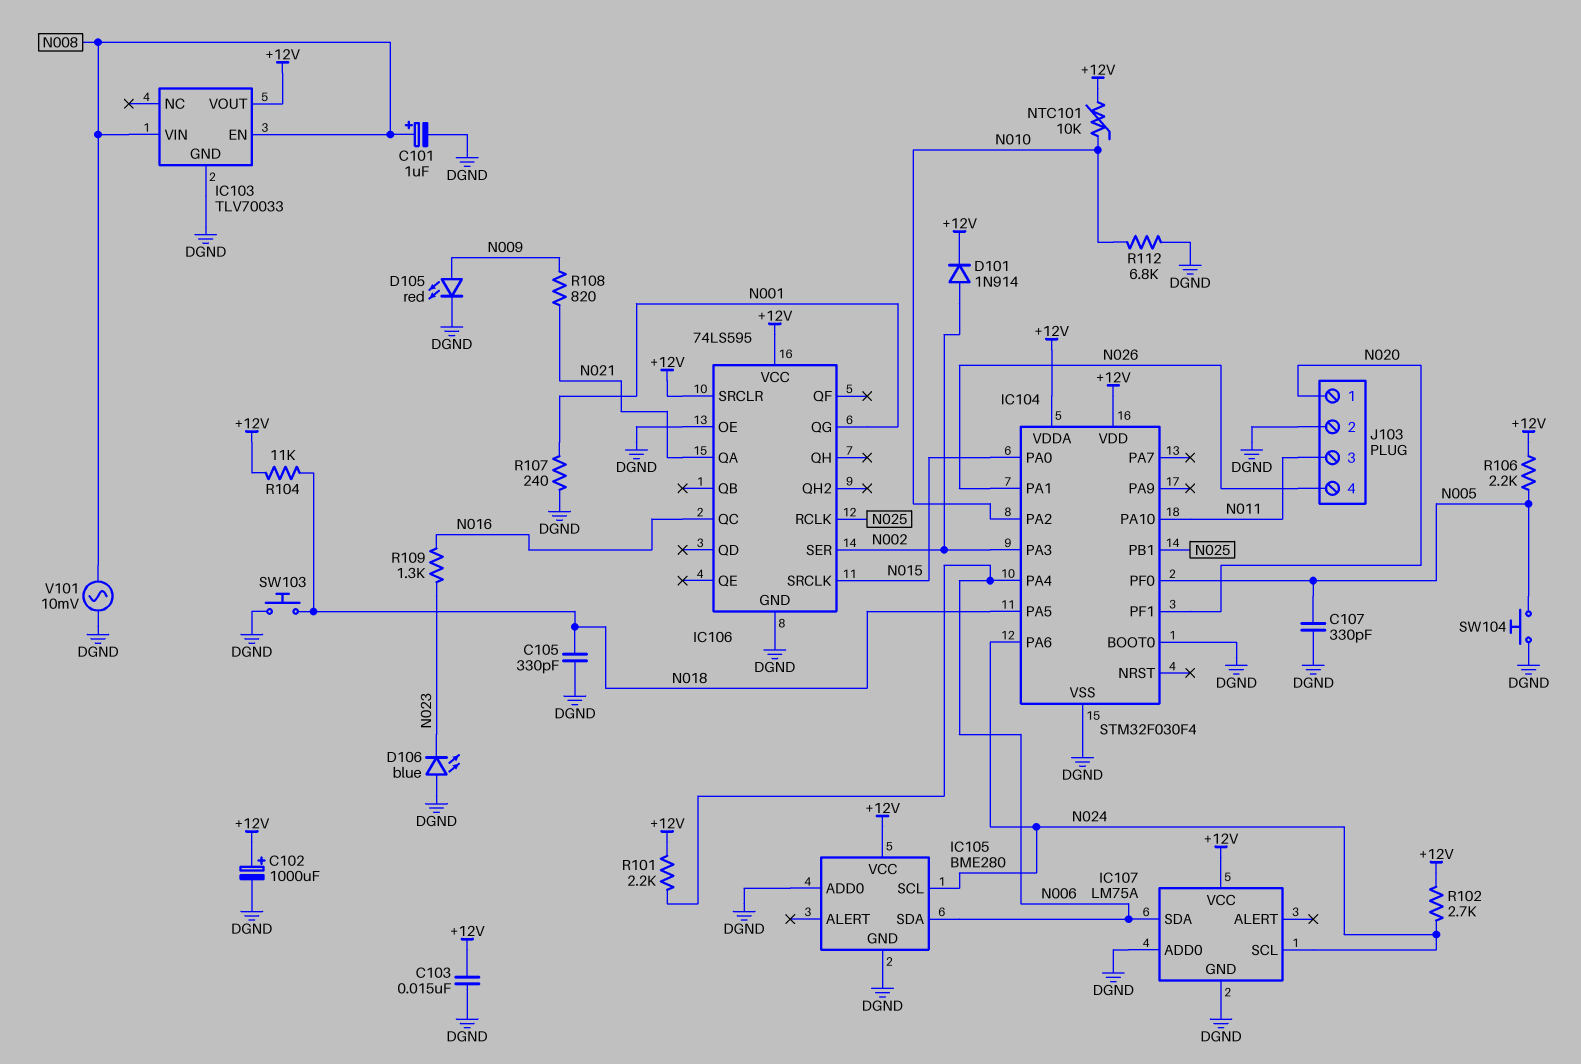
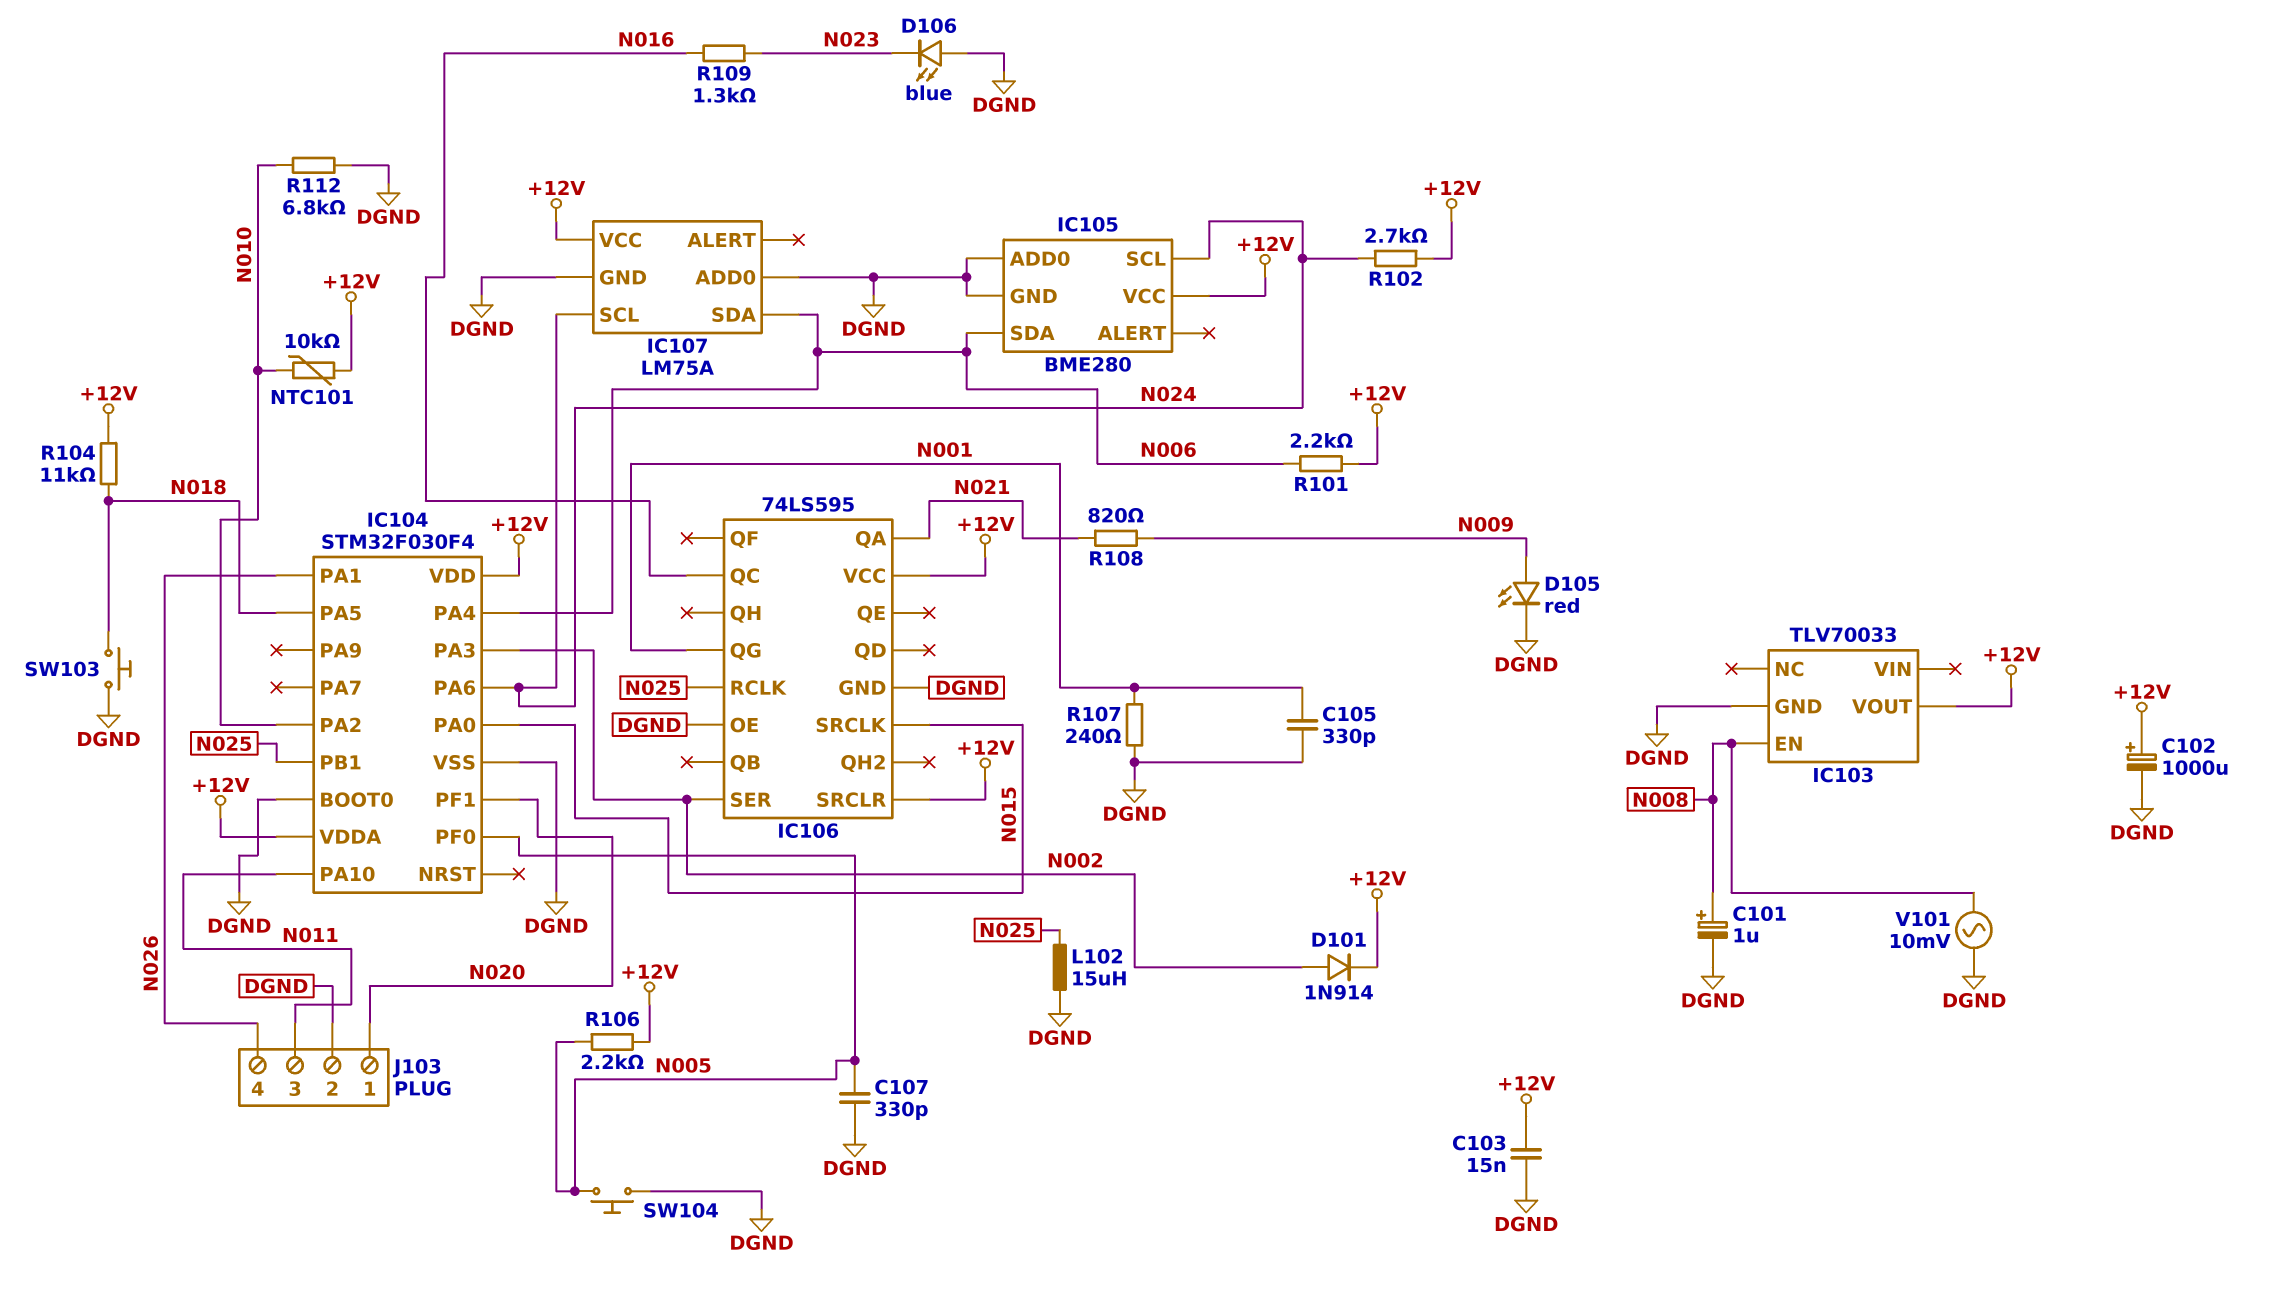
C105: 330pF (DGND, N018) -> 330pF (DGND, N001)
IC103 pin VIN: N008 -> none
L102: none -> 15uH (DGND, N025)

